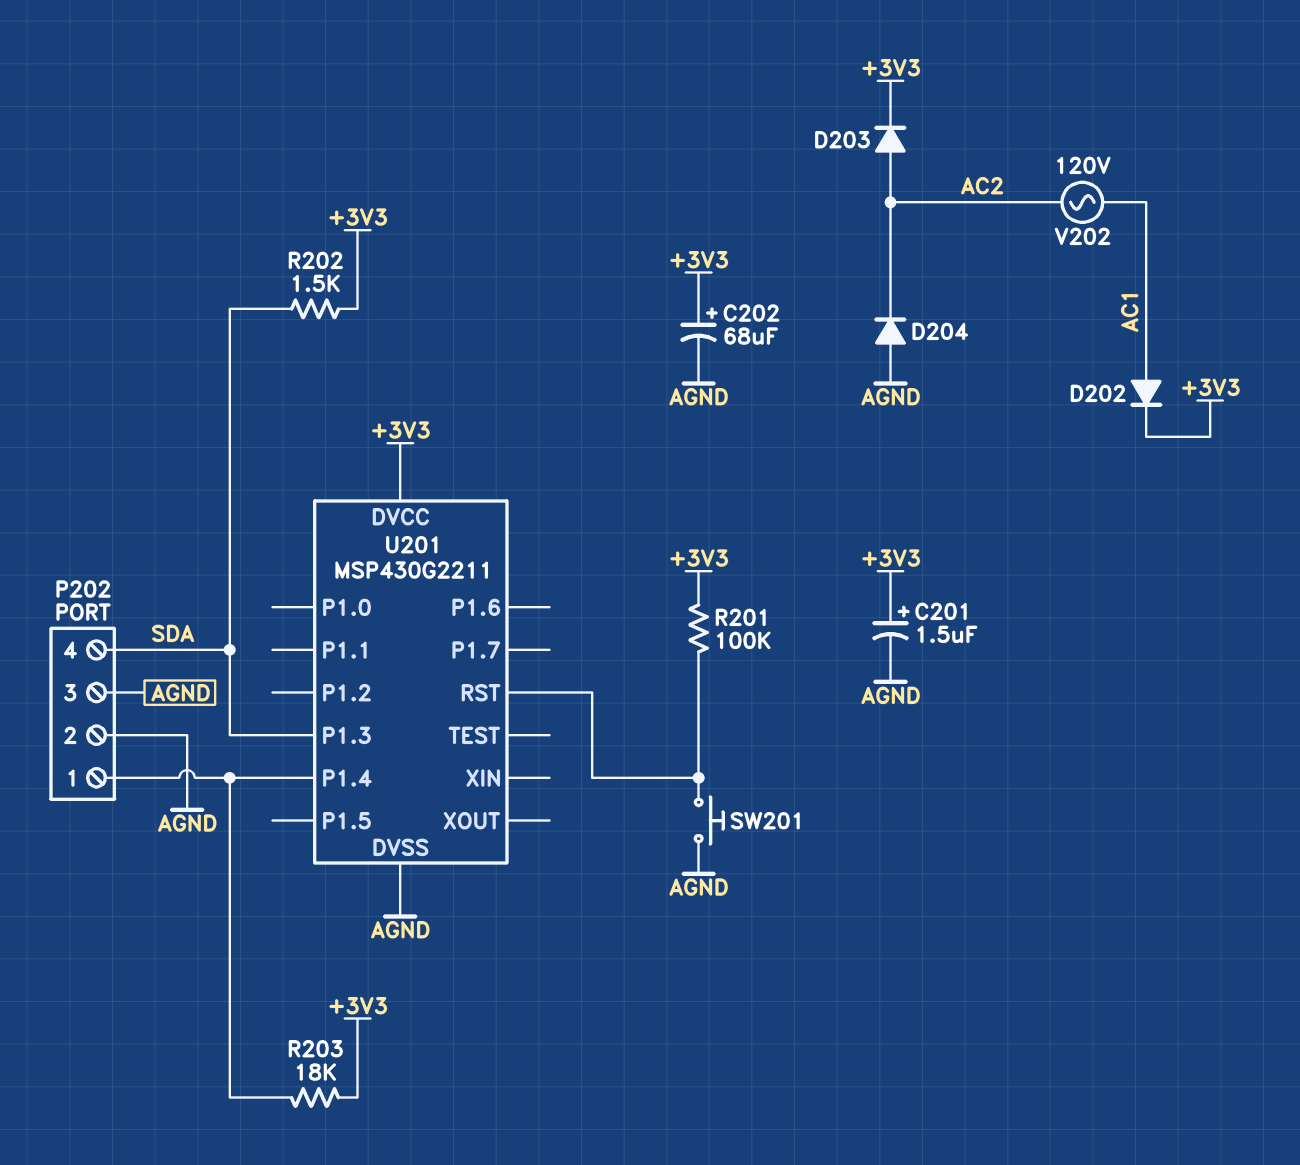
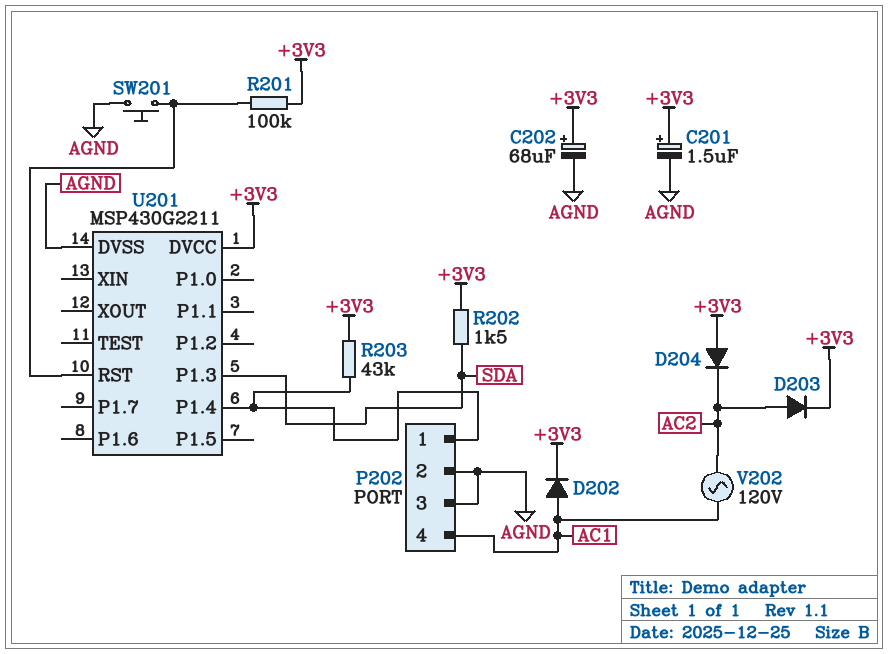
D204: diode (A AGND, K AC2) -> diode (A +3V3, K AC2)
P202 pin 4: SDA -> AC1
R203: 18k (+3V3, P202/1) -> 43k (+3V3, P202/1)

